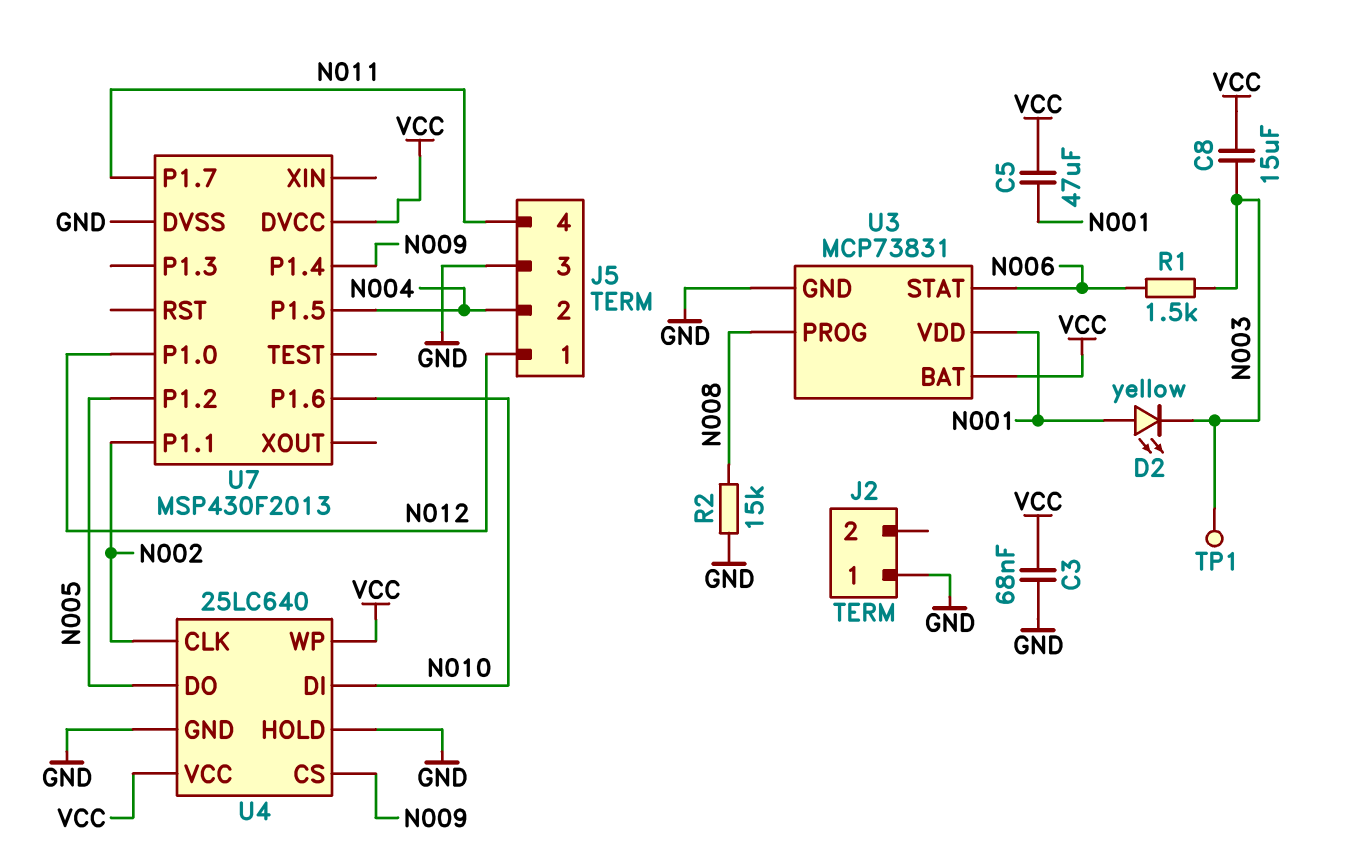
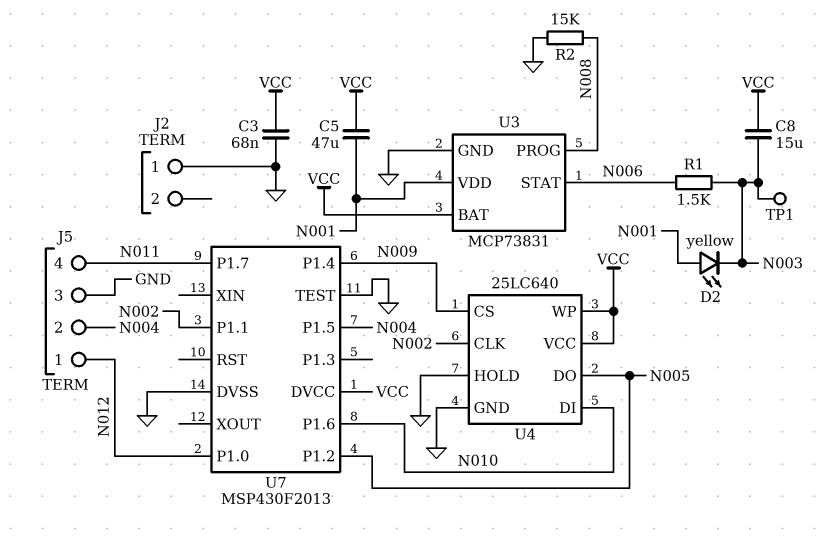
U7 pin TEST: none -> GND

